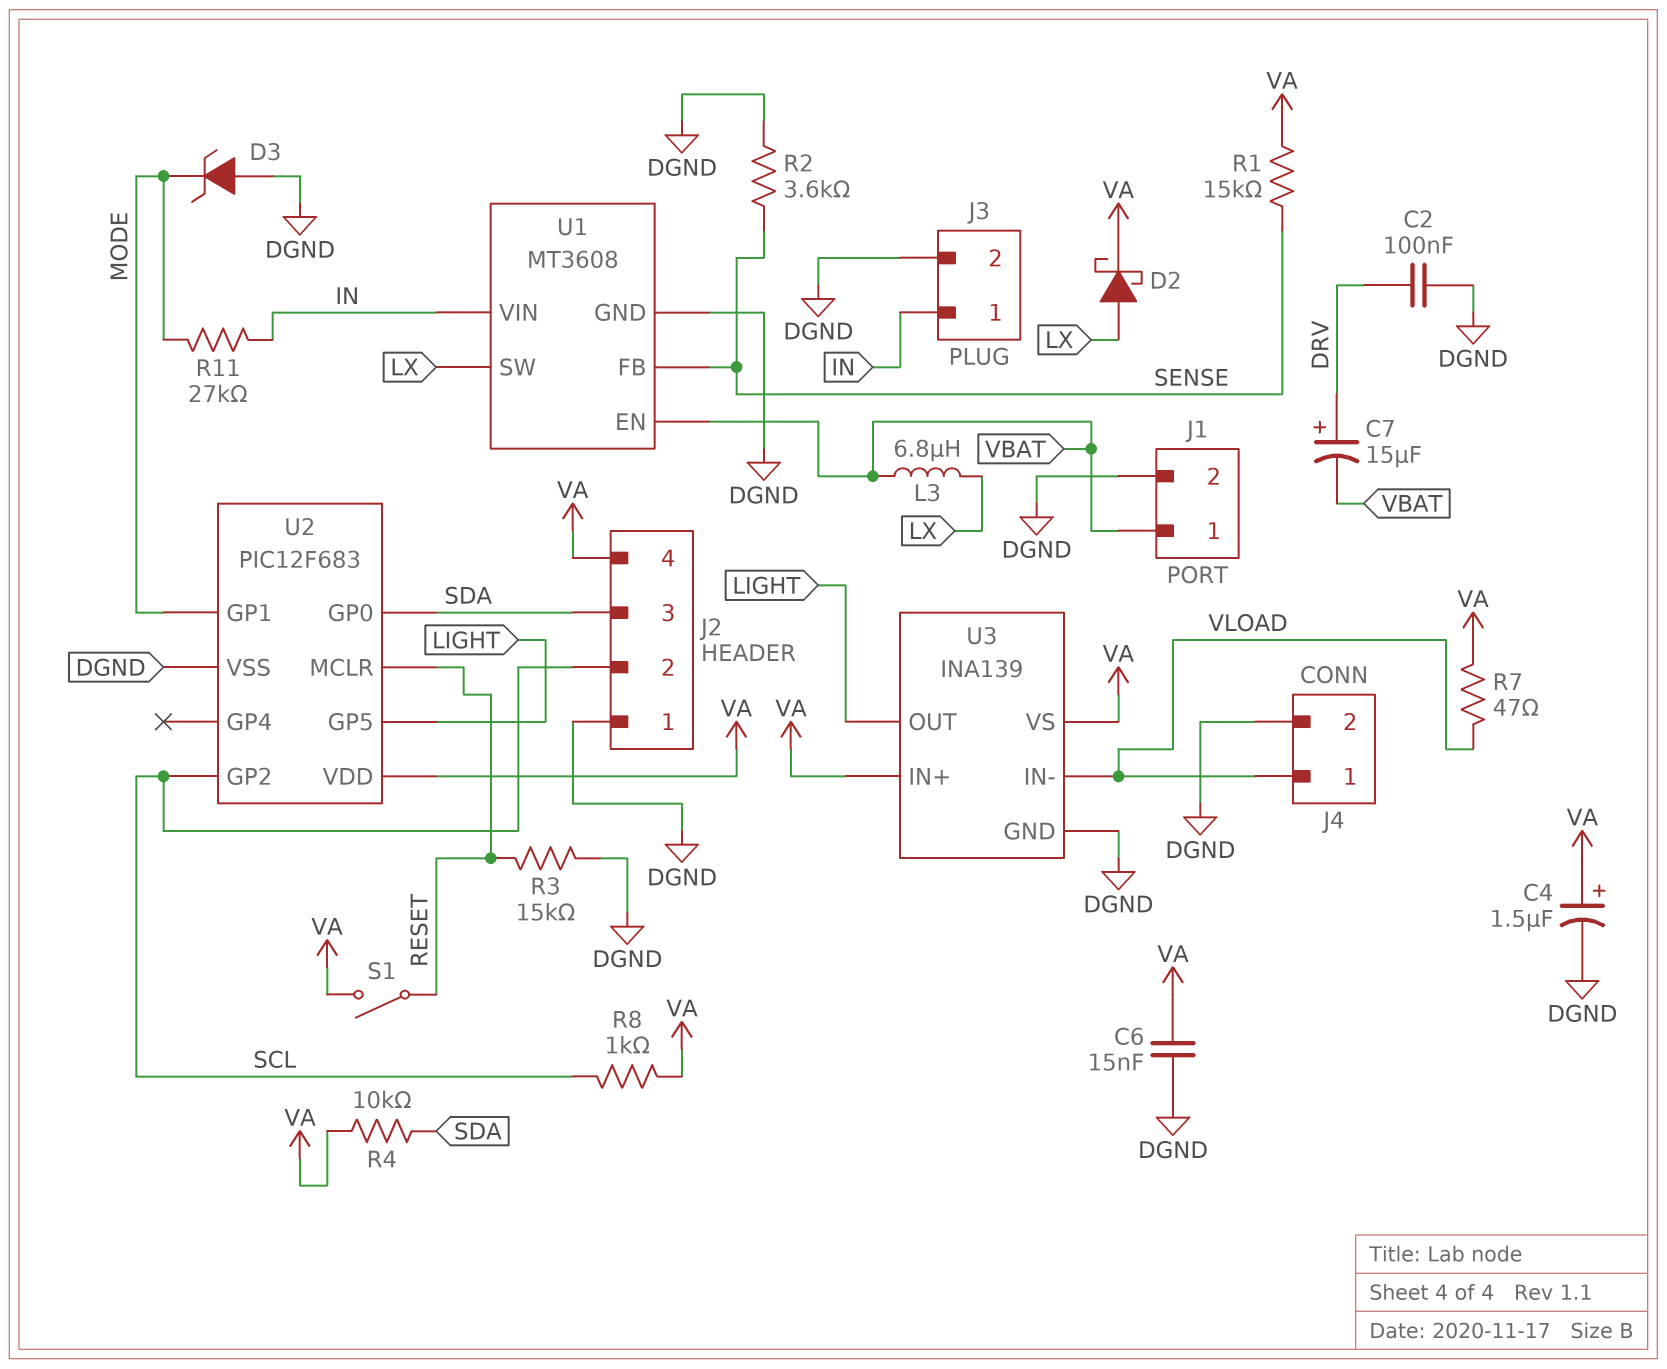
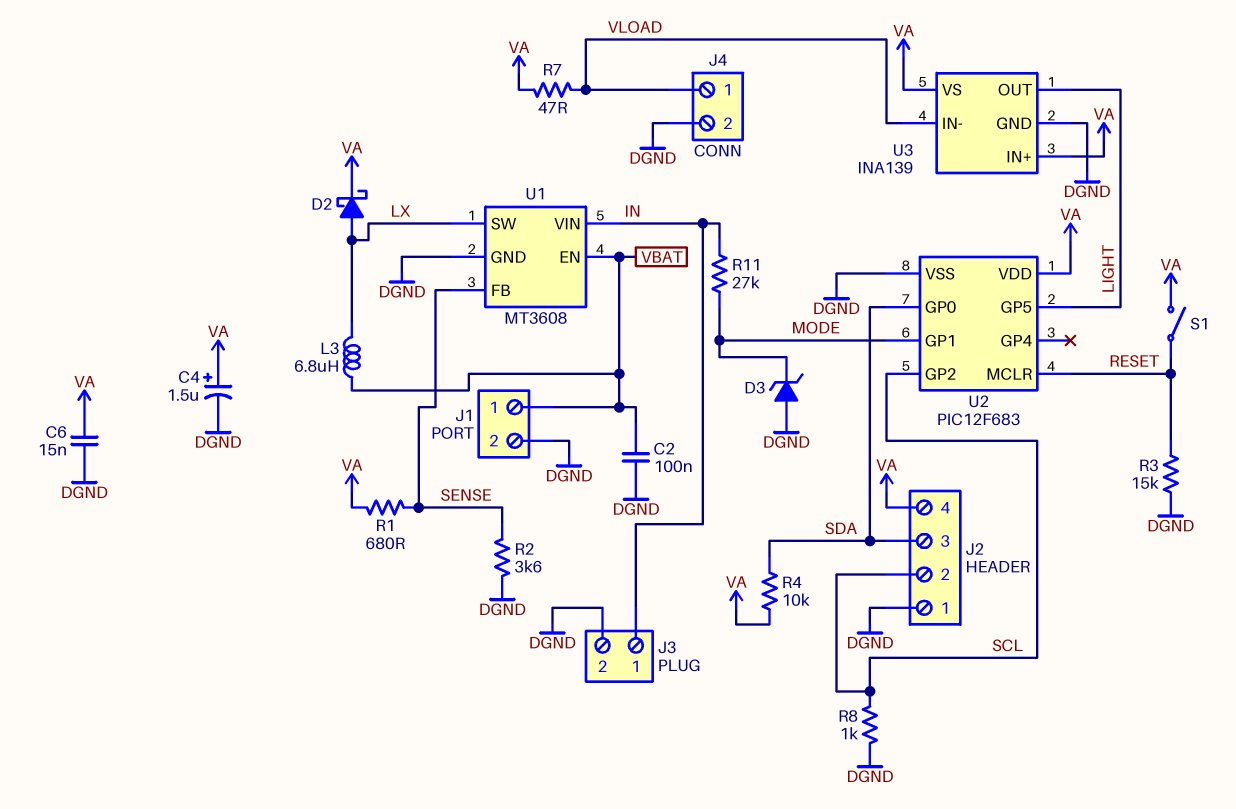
C2: 100nF (DGND, DRV) -> 100nF (DGND, VBAT)
C7: 15uF (plus DRV, minus VBAT) -> none
R1: 15k (SENSE, VA) -> 680 (SENSE, VA)
R8: 1k (SCL, VA) -> 1k (DGND, SCL)

